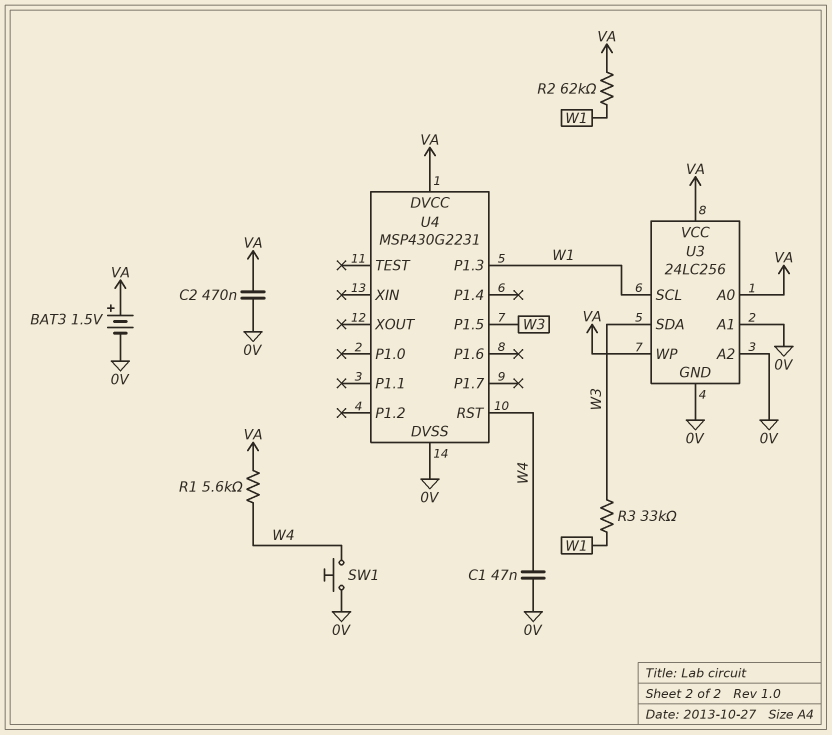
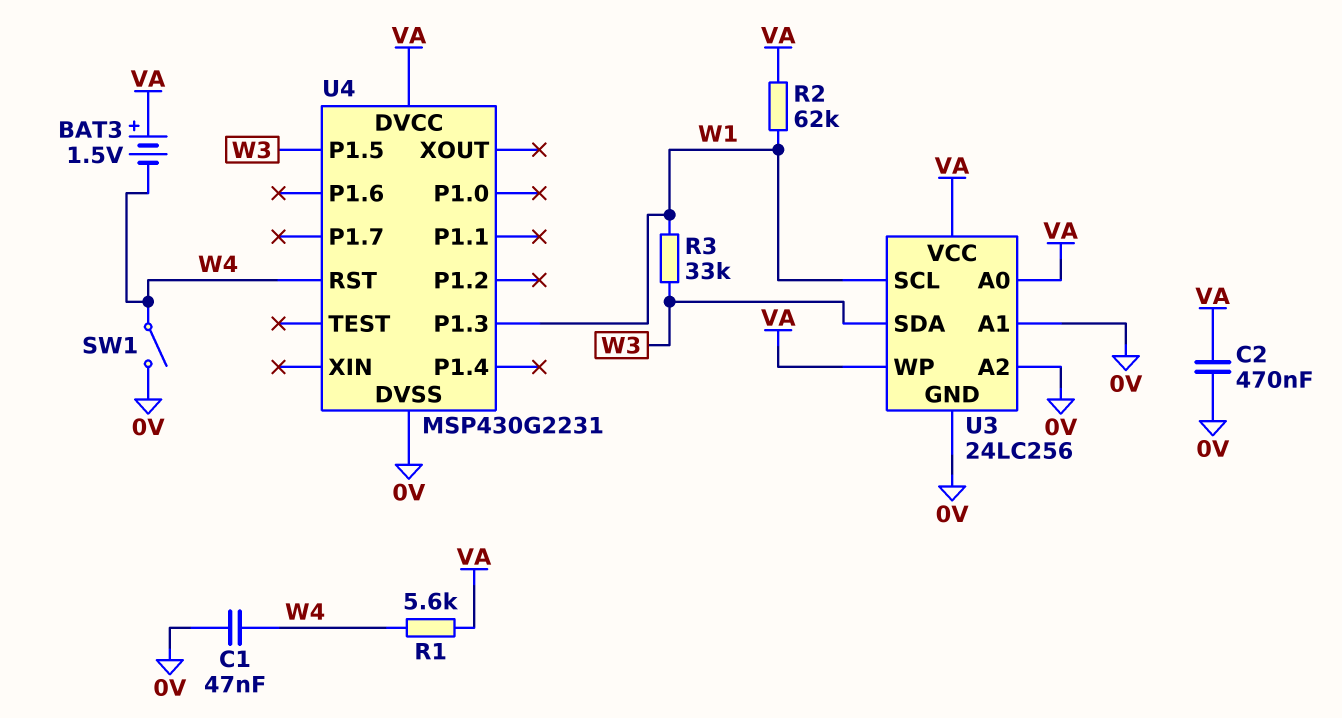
BAT3: 1.5V (plus VA, minus 0V) -> 1.5V (plus VA, minus W4)
SW1: button (0V, W4) -> switch (0V, W4)

